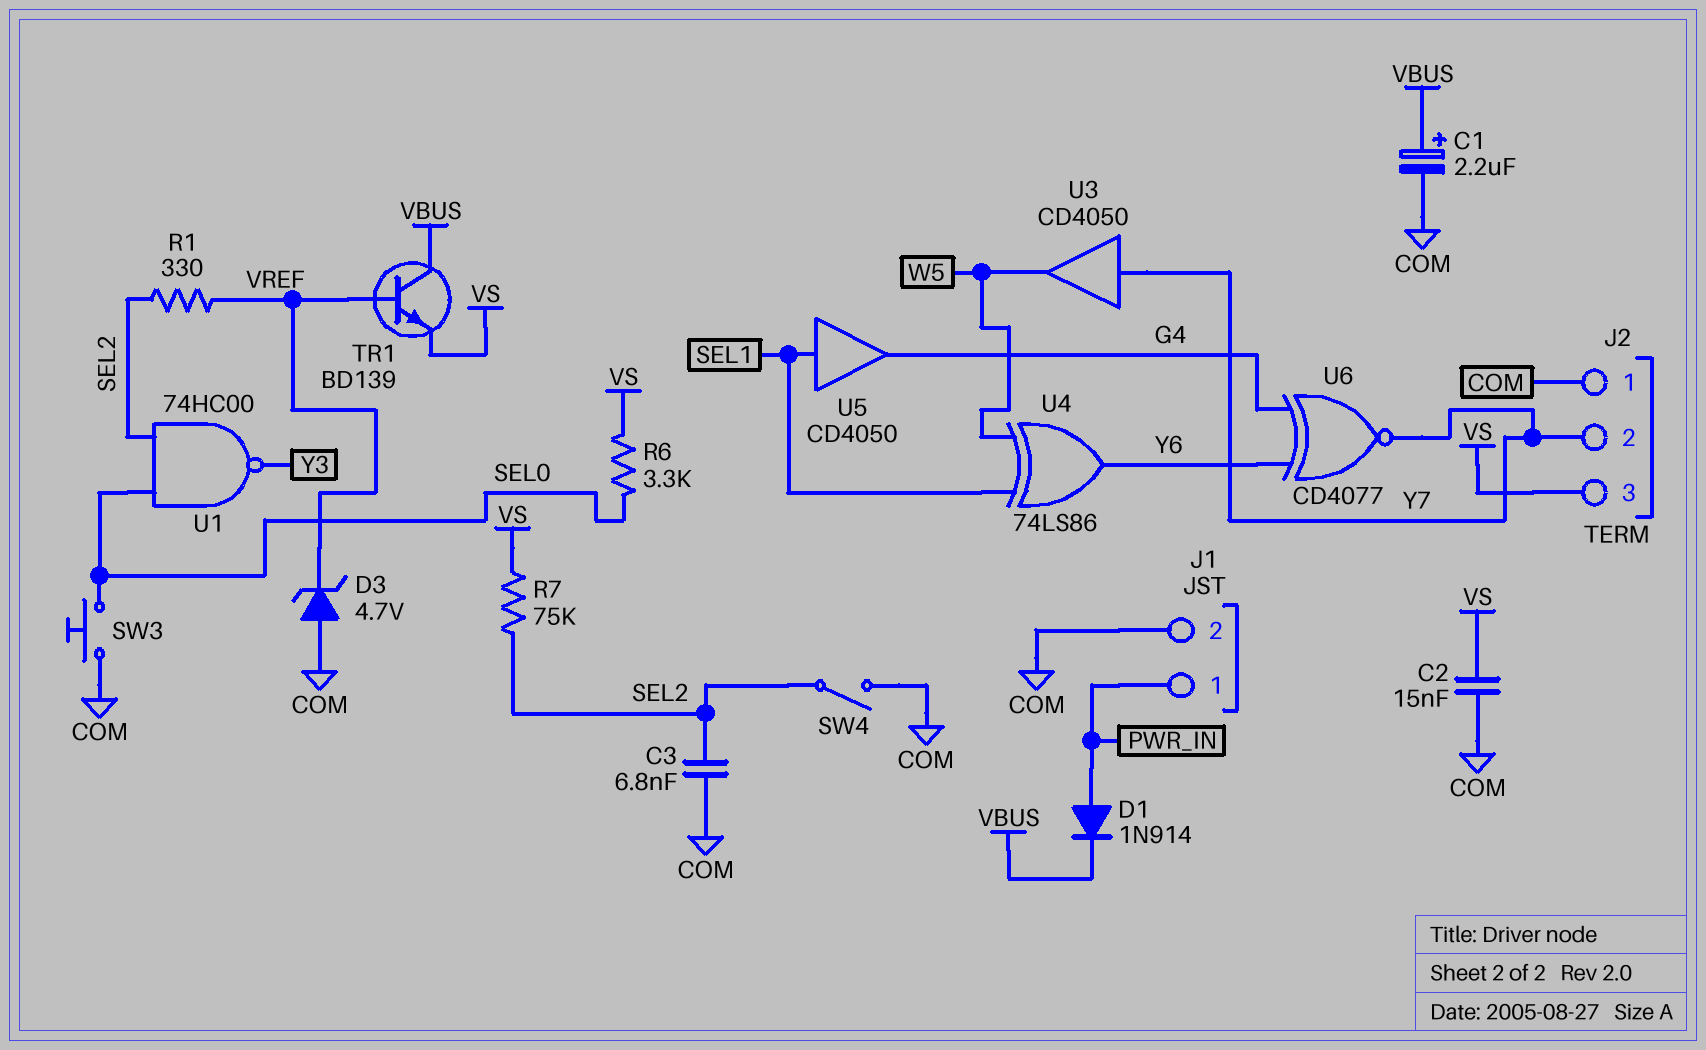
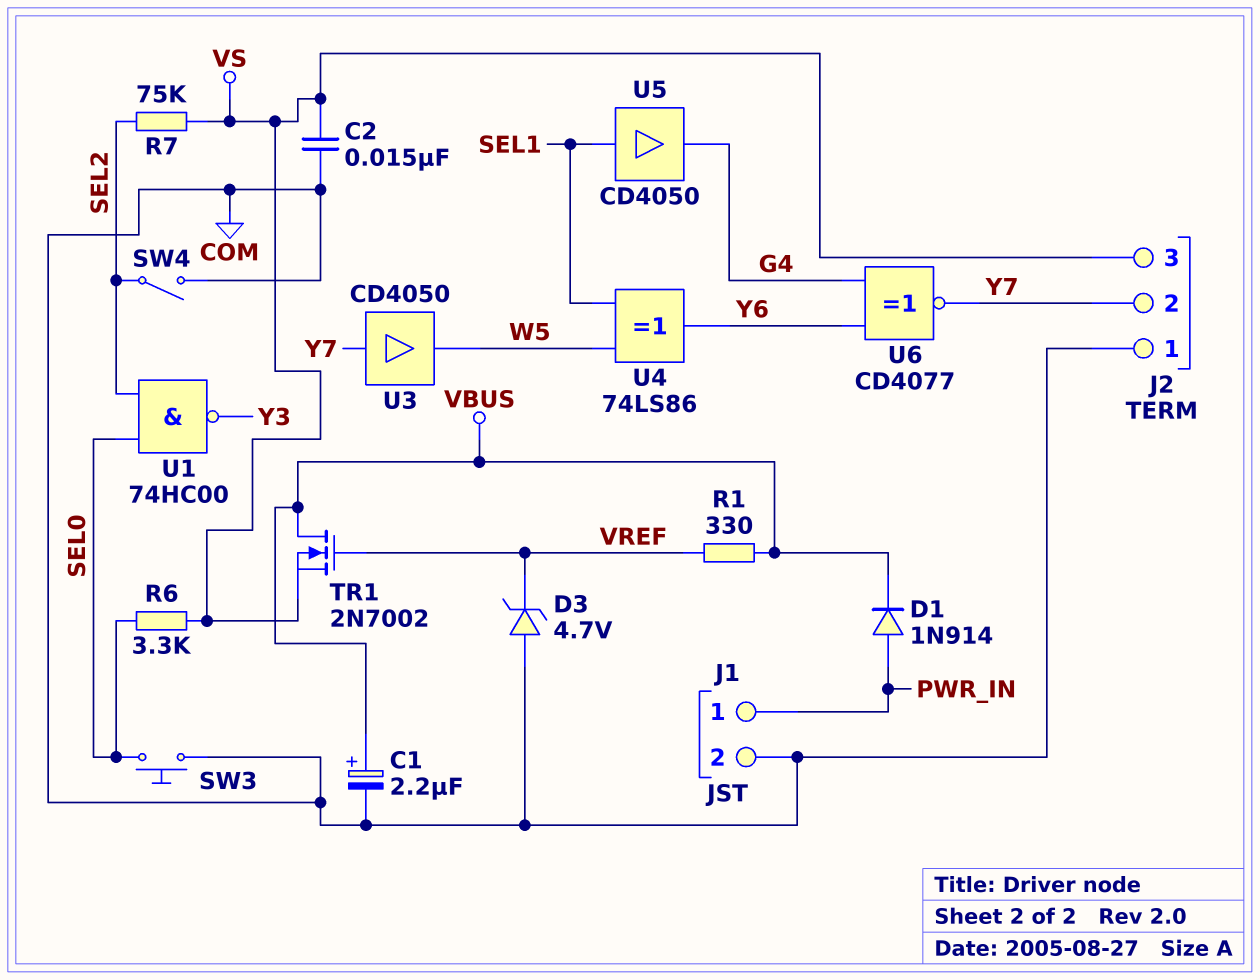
C3: 6.8nF (COM, SEL2) -> none
R1: 330 (SEL2, VREF) -> 330 (VBUS, VREF)
TR1: NPN BD139 (B VREF, C VBUS, E VS) -> NMOS 2N7002 (G VREF, D VBUS, S VS)

